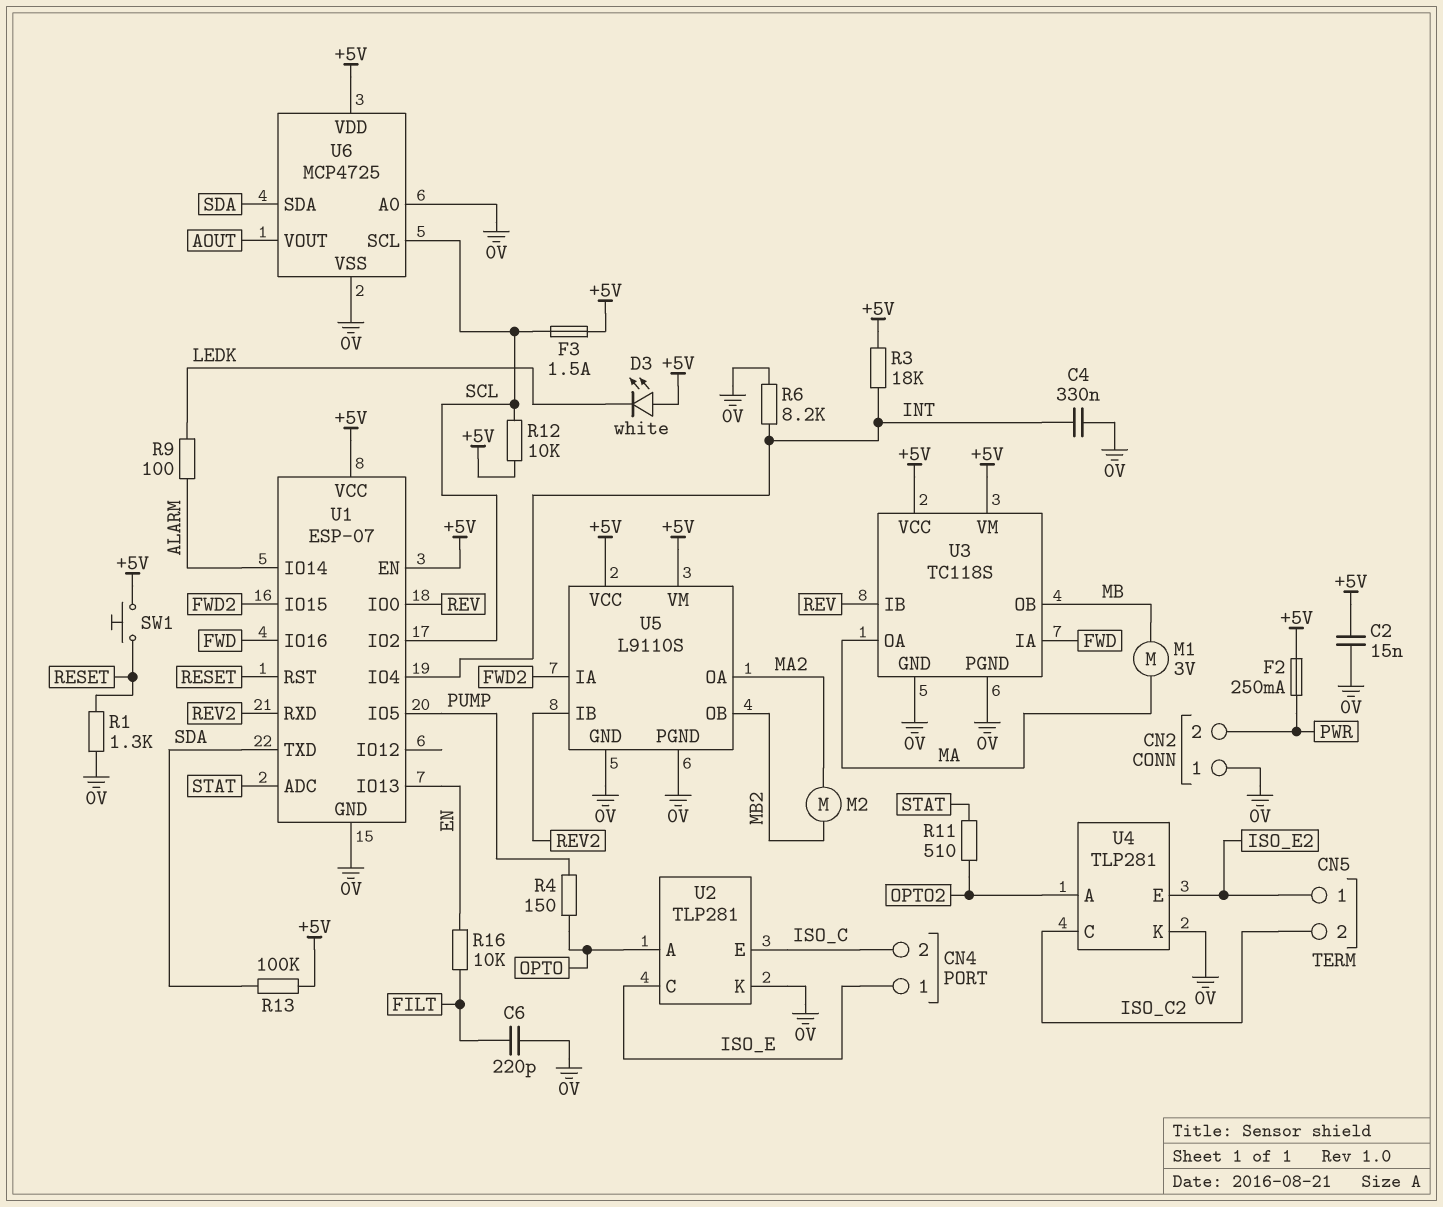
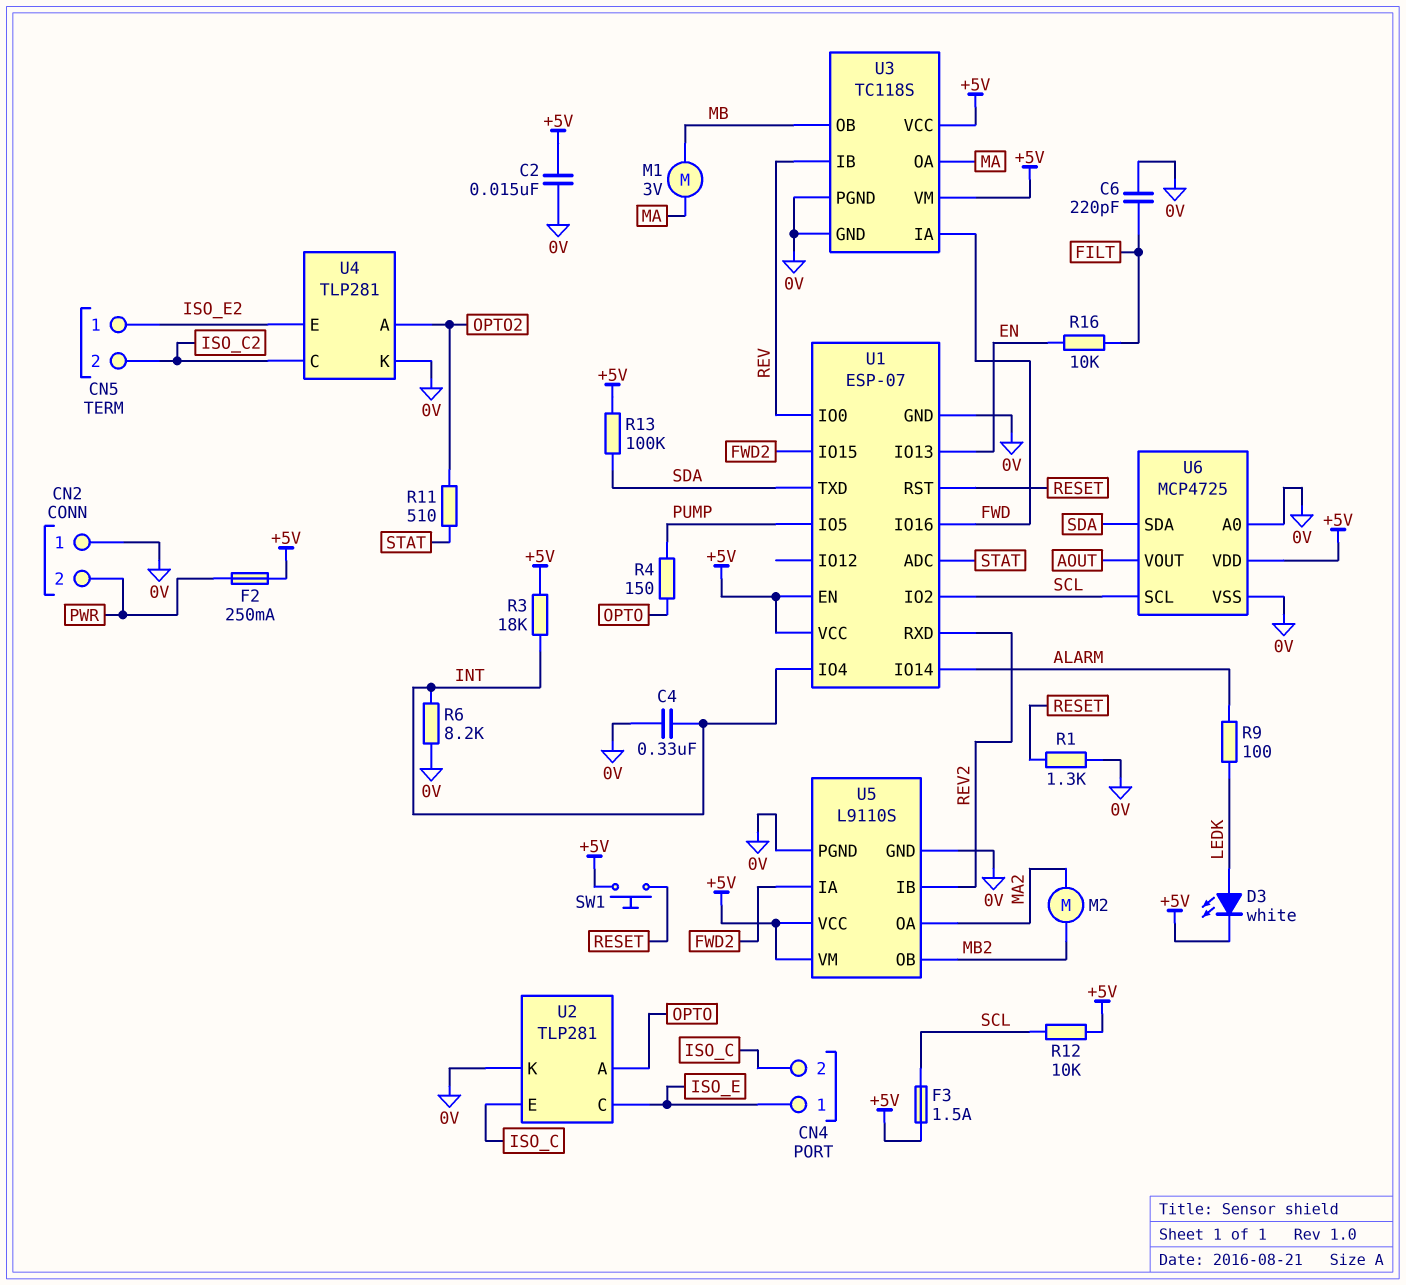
D3: LED white (A +5V, K LEDK) -> LED white (A LEDK, K +5V)

